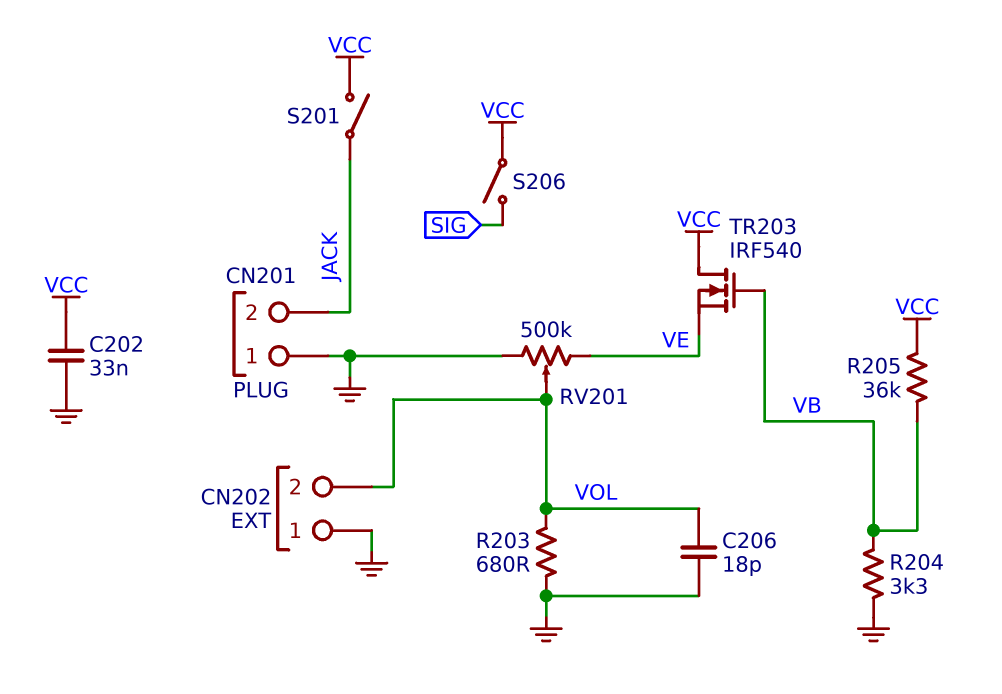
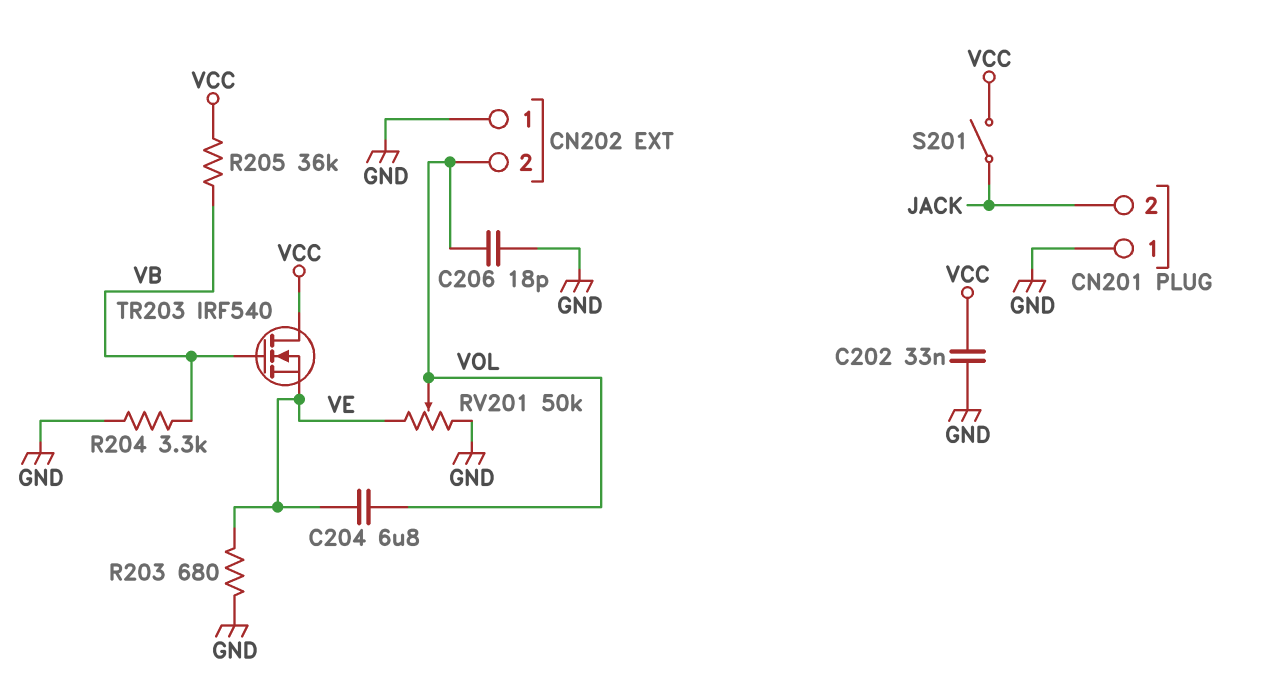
C204: none -> 6.8uF (VE, VOL)
R203: 680 (GND, VOL) -> 680 (GND, VE)
RV201: 500k (GND, VE, wiper VOL) -> 50k (GND, VE, wiper VOL)
S206: switch (SIG, VCC) -> none

